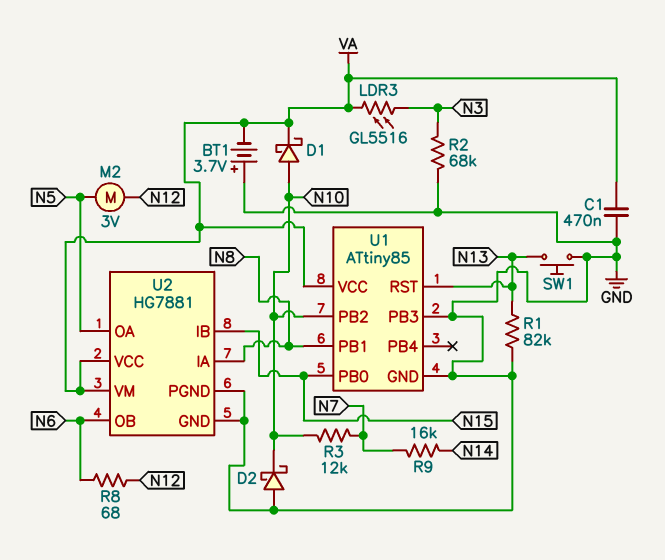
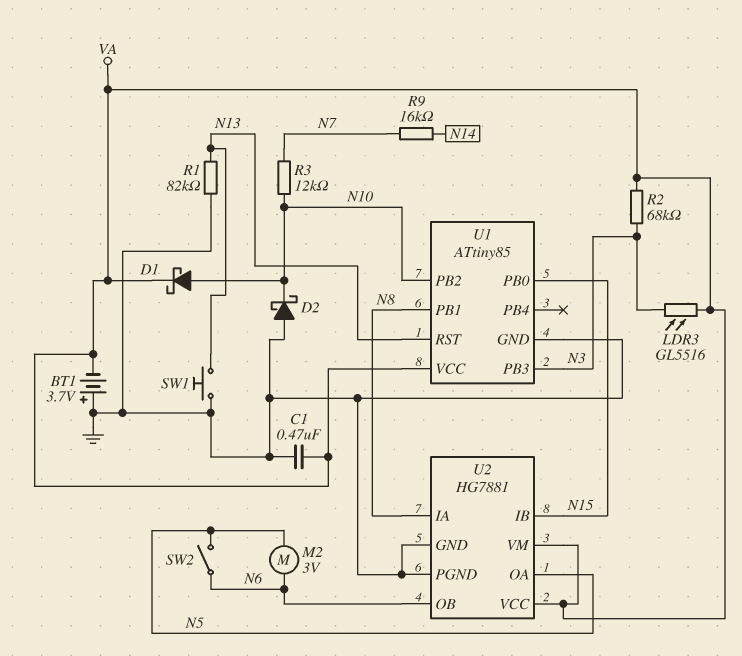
M2: motor 3V (N5, N12) -> motor 3V (N5, N6)
R2: 68k (GND, N3) -> 68k (N3, VA)
R8: 68 (N6, N12) -> none
SW2: none -> switch (N5, N6)
U1 pin PB3: GND -> N3

